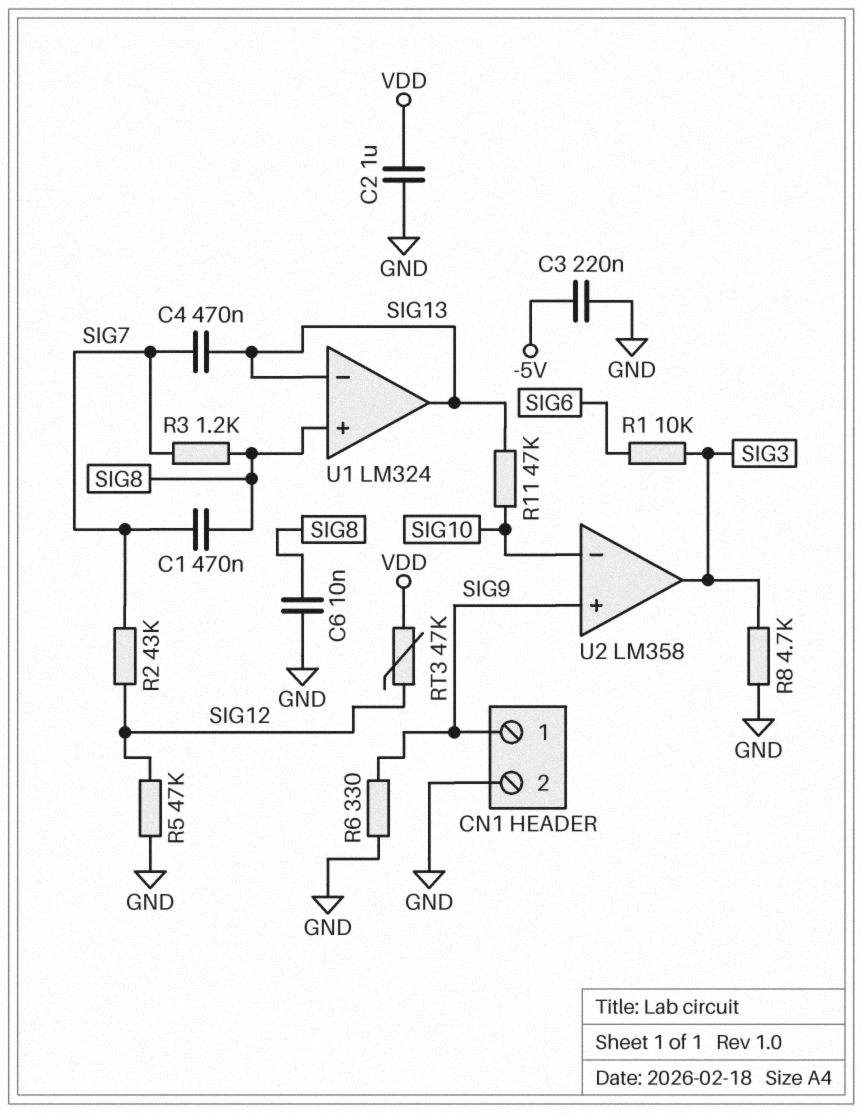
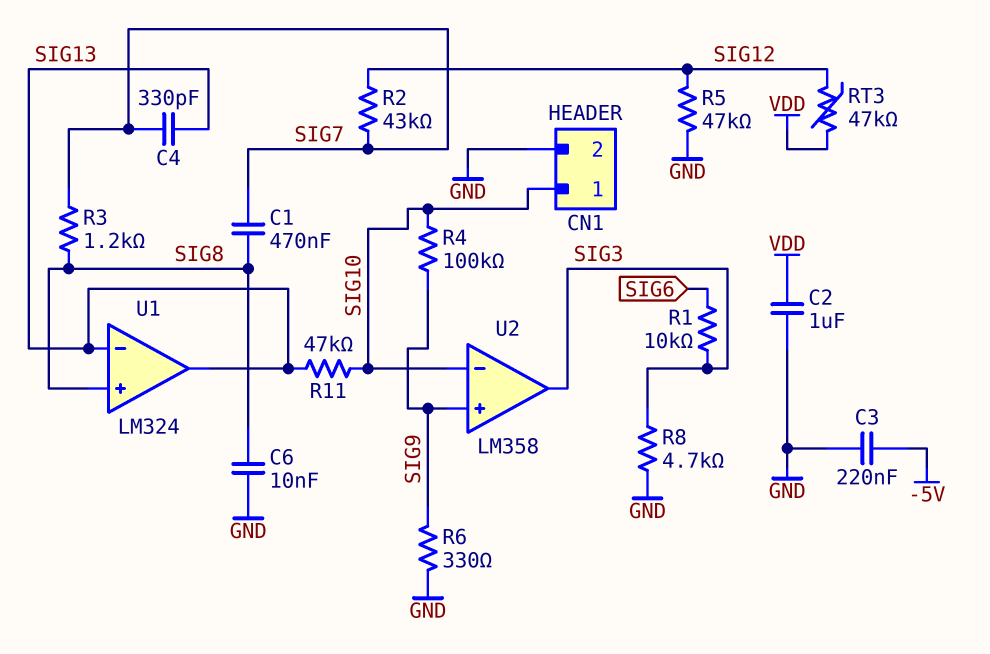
C4: 470nF (SIG7, SIG13) -> 330pF (SIG7, SIG13)
CN1 pin 1: SIG9 -> SIG10
R4: none -> 100k (SIG9, SIG10)

